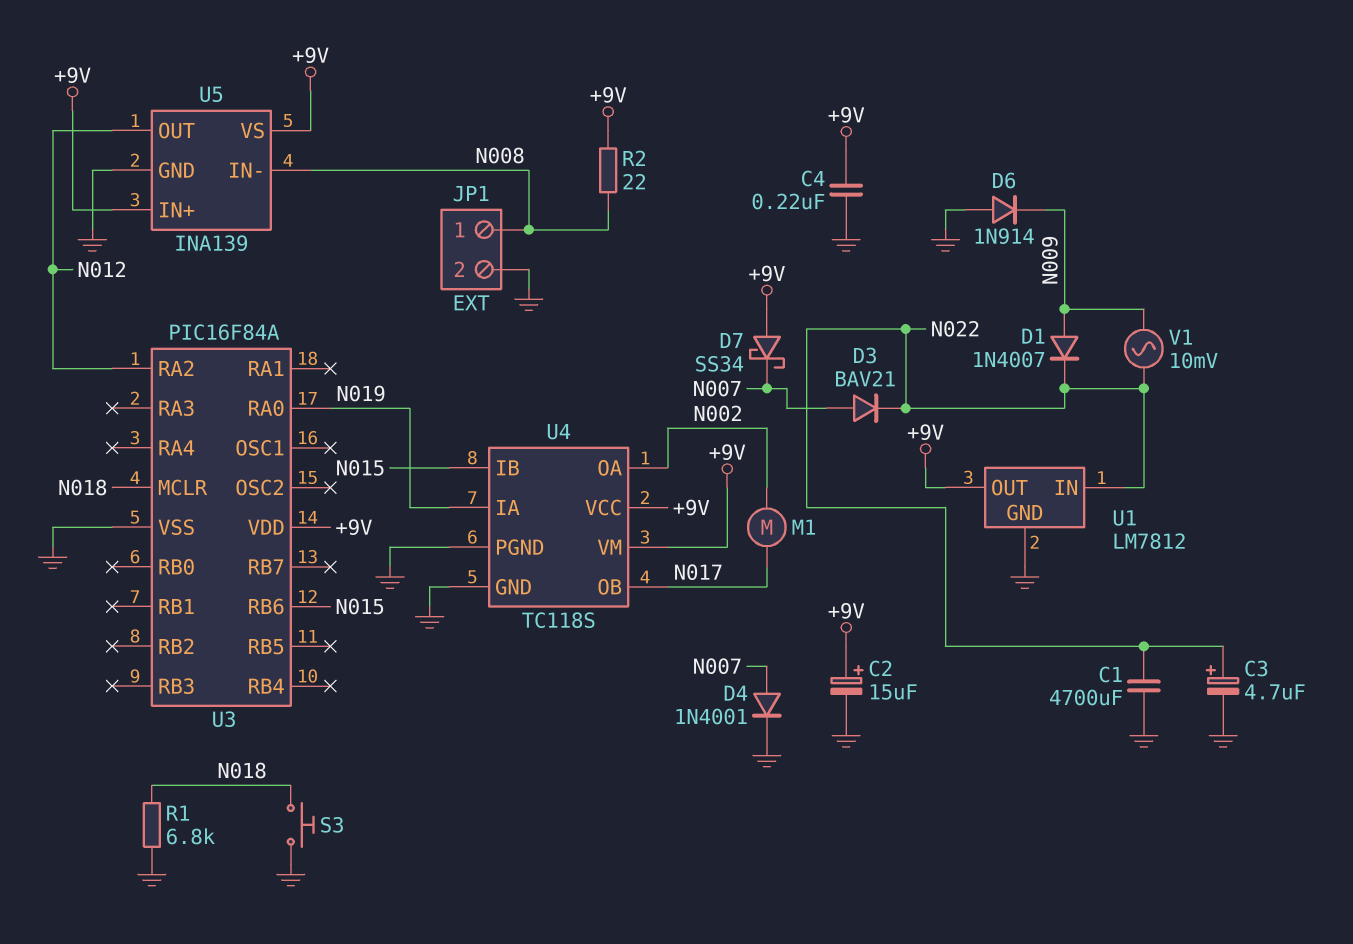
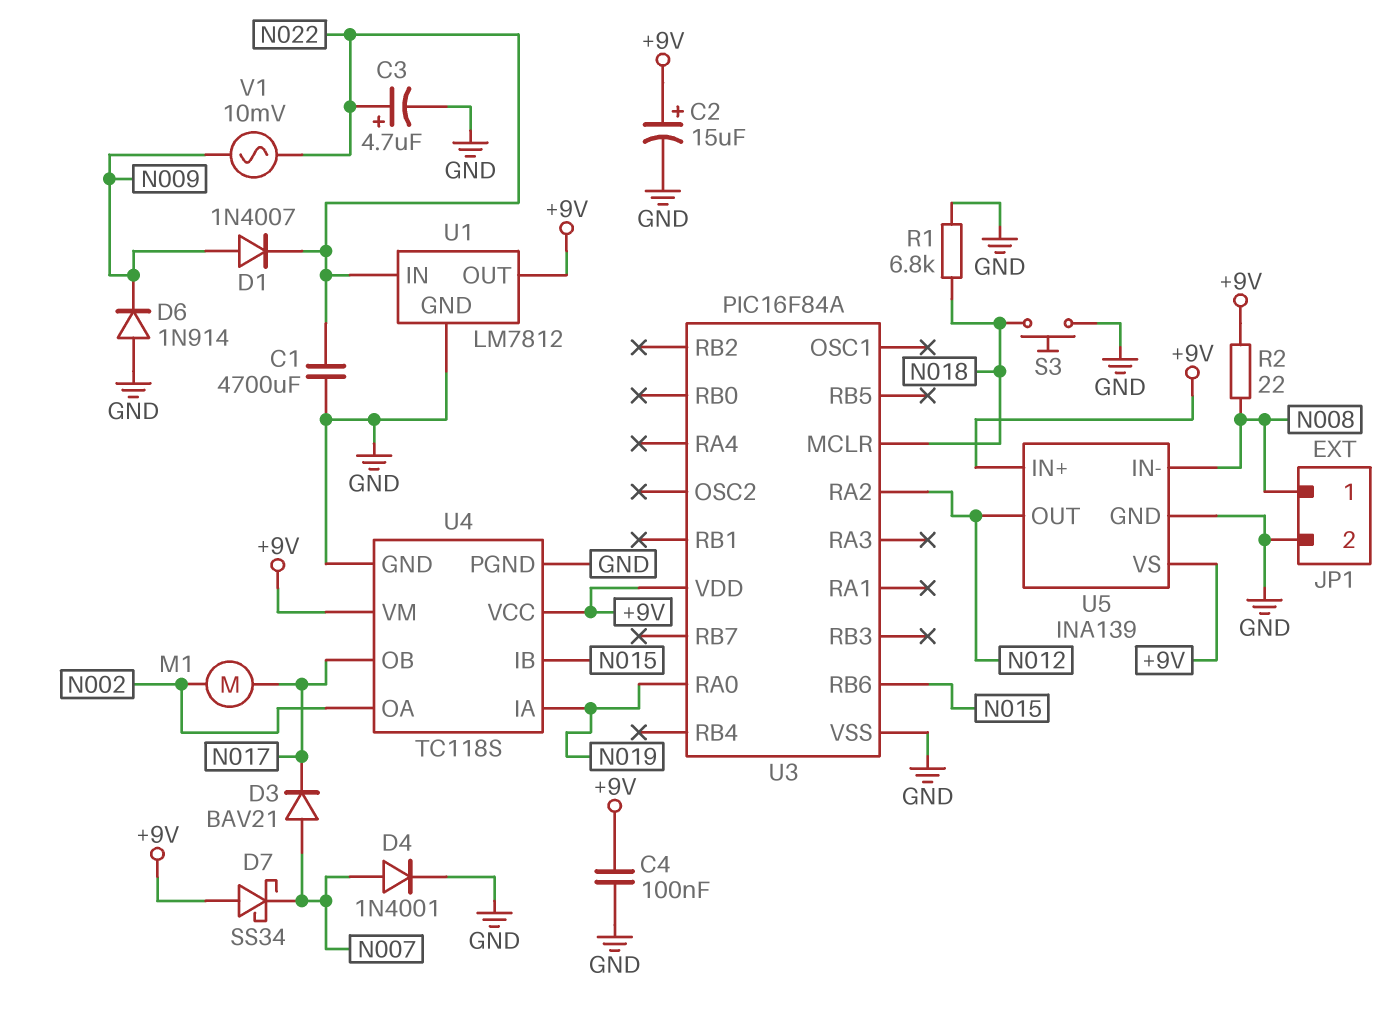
C4: 220nF (+9V, GND) -> 100nF (+9V, GND)
D3: diode BAV21 (A N007, K N022) -> diode BAV21 (A N007, K N017)

